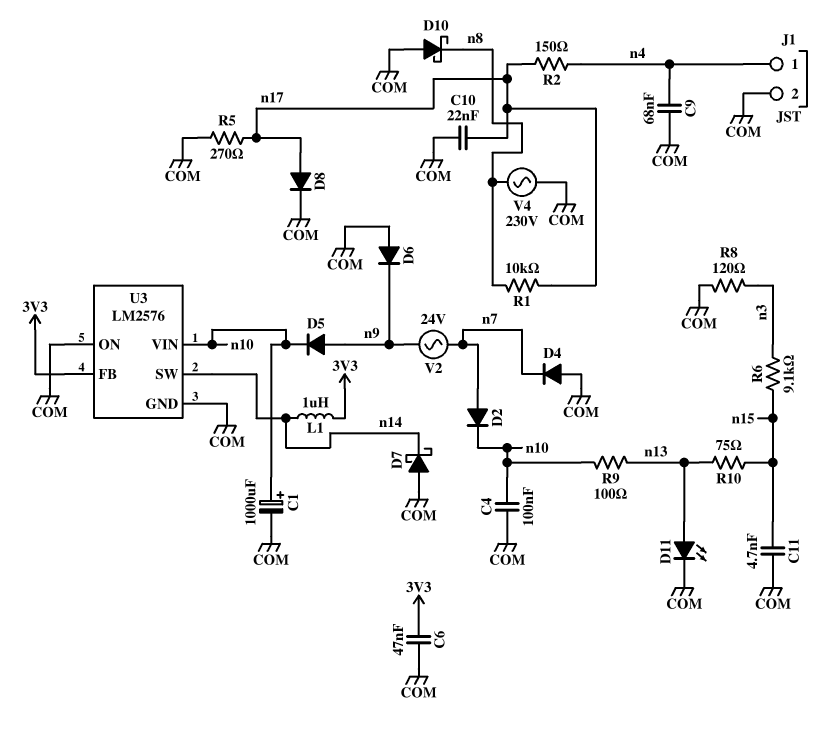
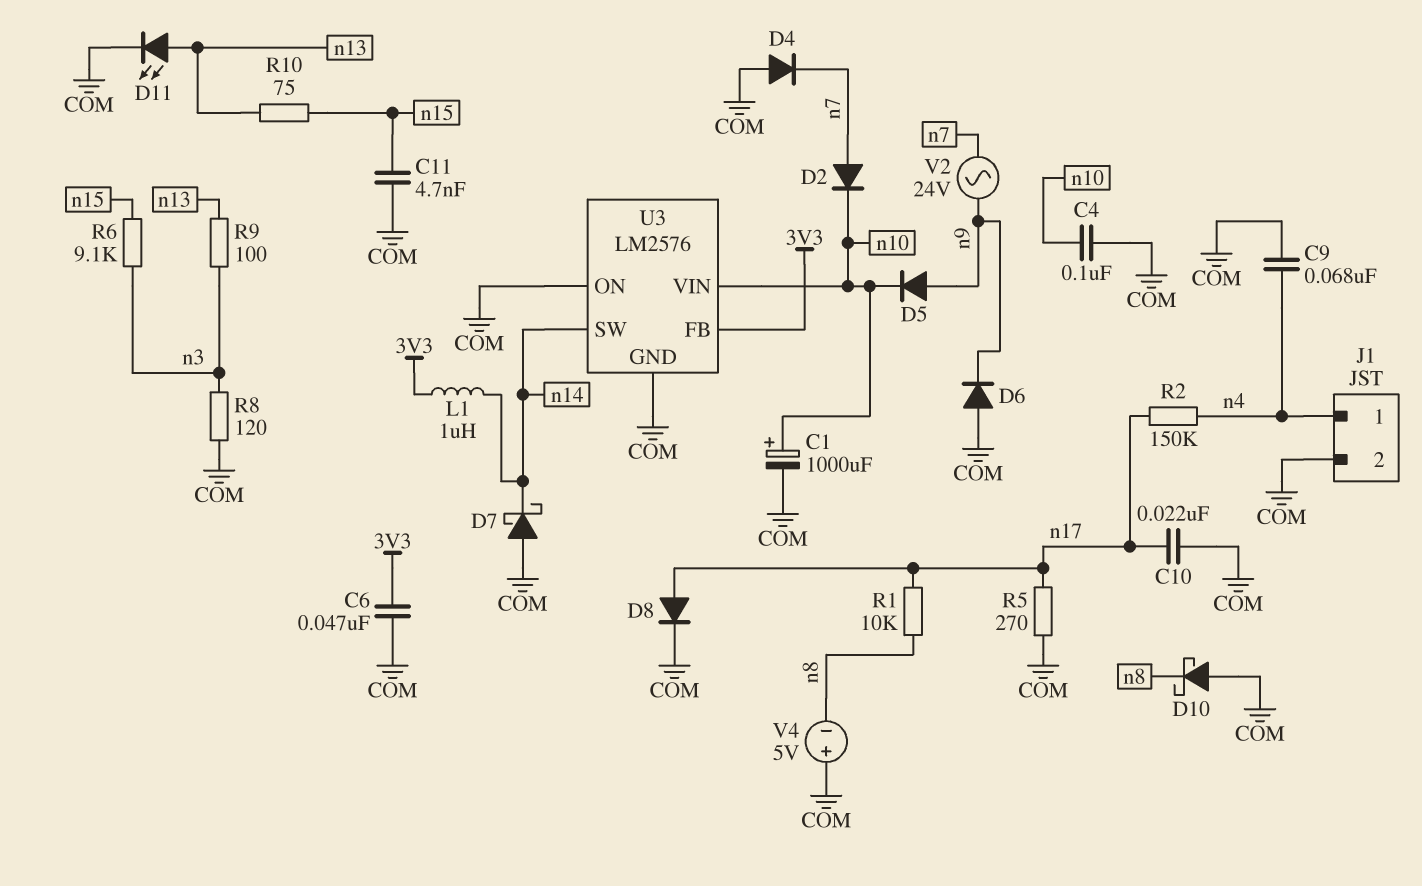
R2: 150 (n4, n17) -> 150k (n4, n17)
R9: 100 (n10, n13) -> 100 (n3, n13)
V4: AC 230V (COM, n8) -> 5V (plus COM, minus n8)

